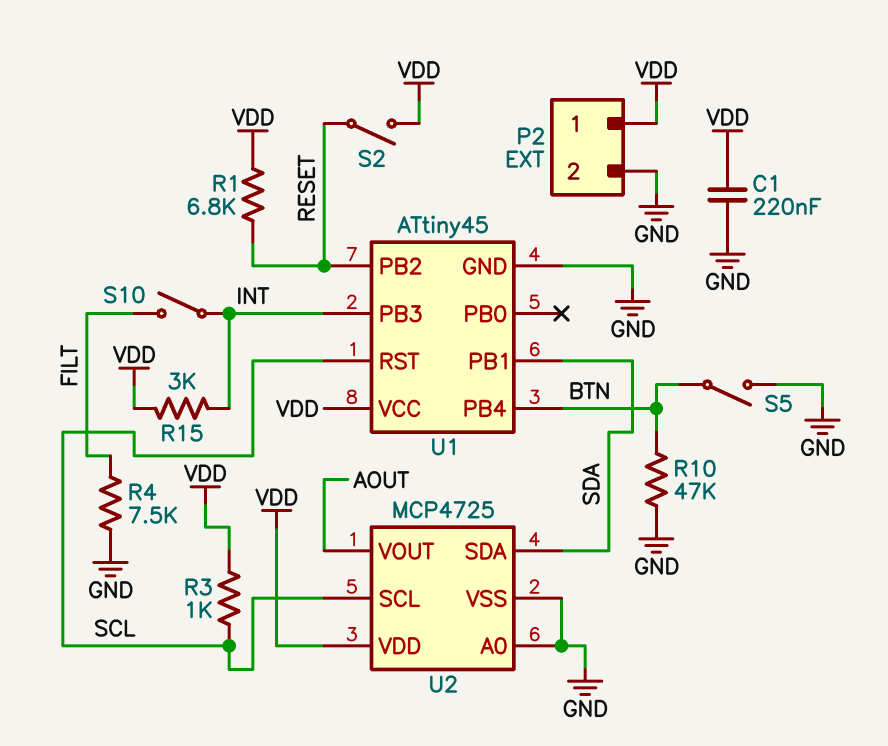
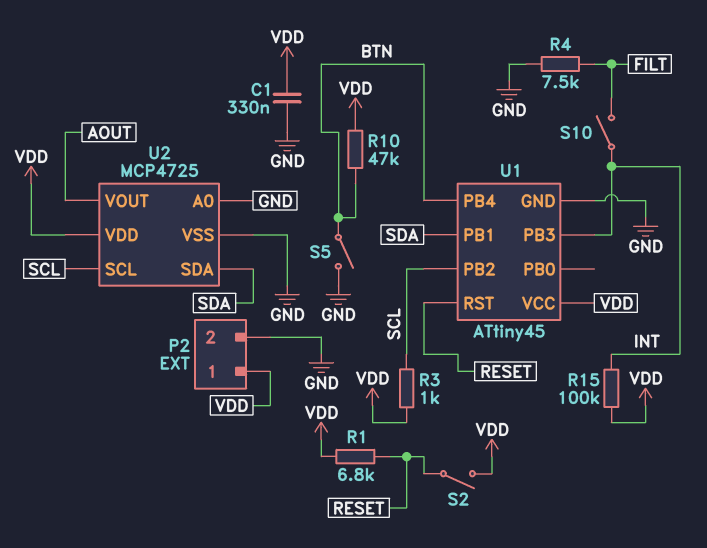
C1: 220nF (GND, VDD) -> 330nF (GND, VDD)
R10: 47k (BTN, GND) -> 47k (BTN, VDD)
R15: 3k (INT, VDD) -> 100k (INT, VDD)
U1 pin PB2: RESET -> SCL
U1 pin RST: SCL -> RESET

